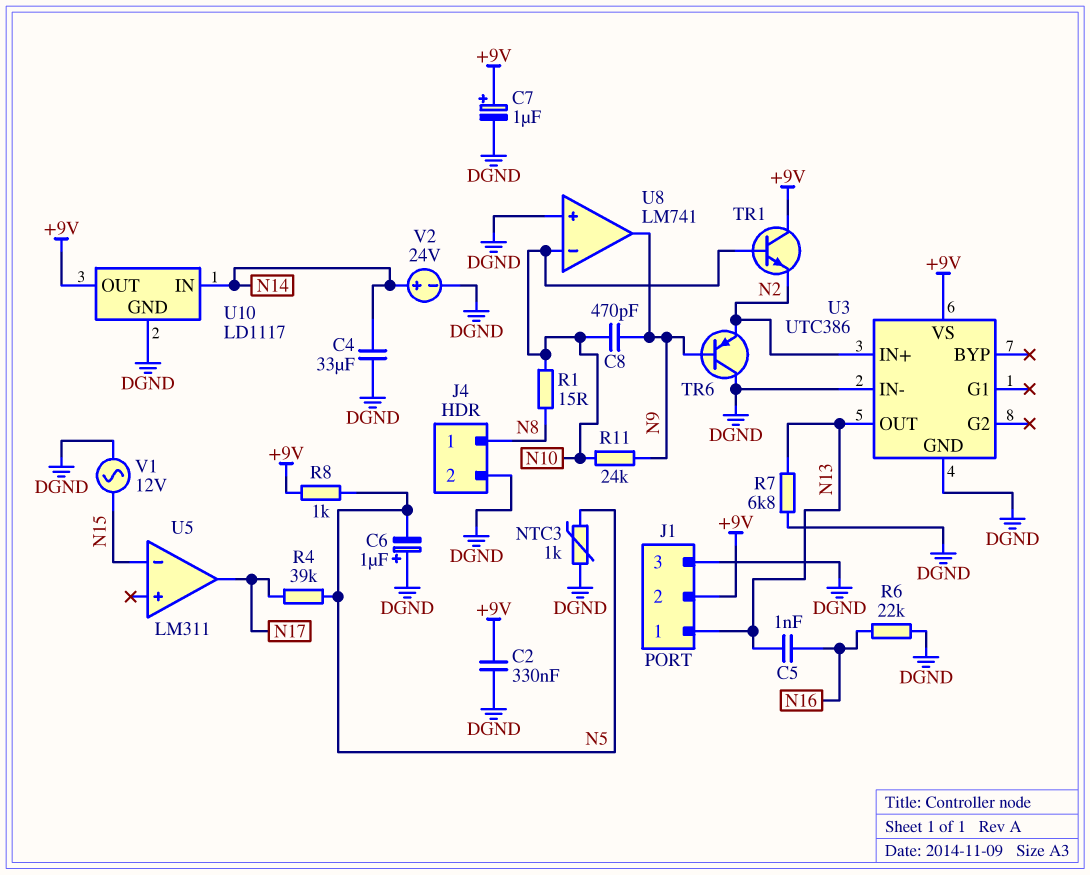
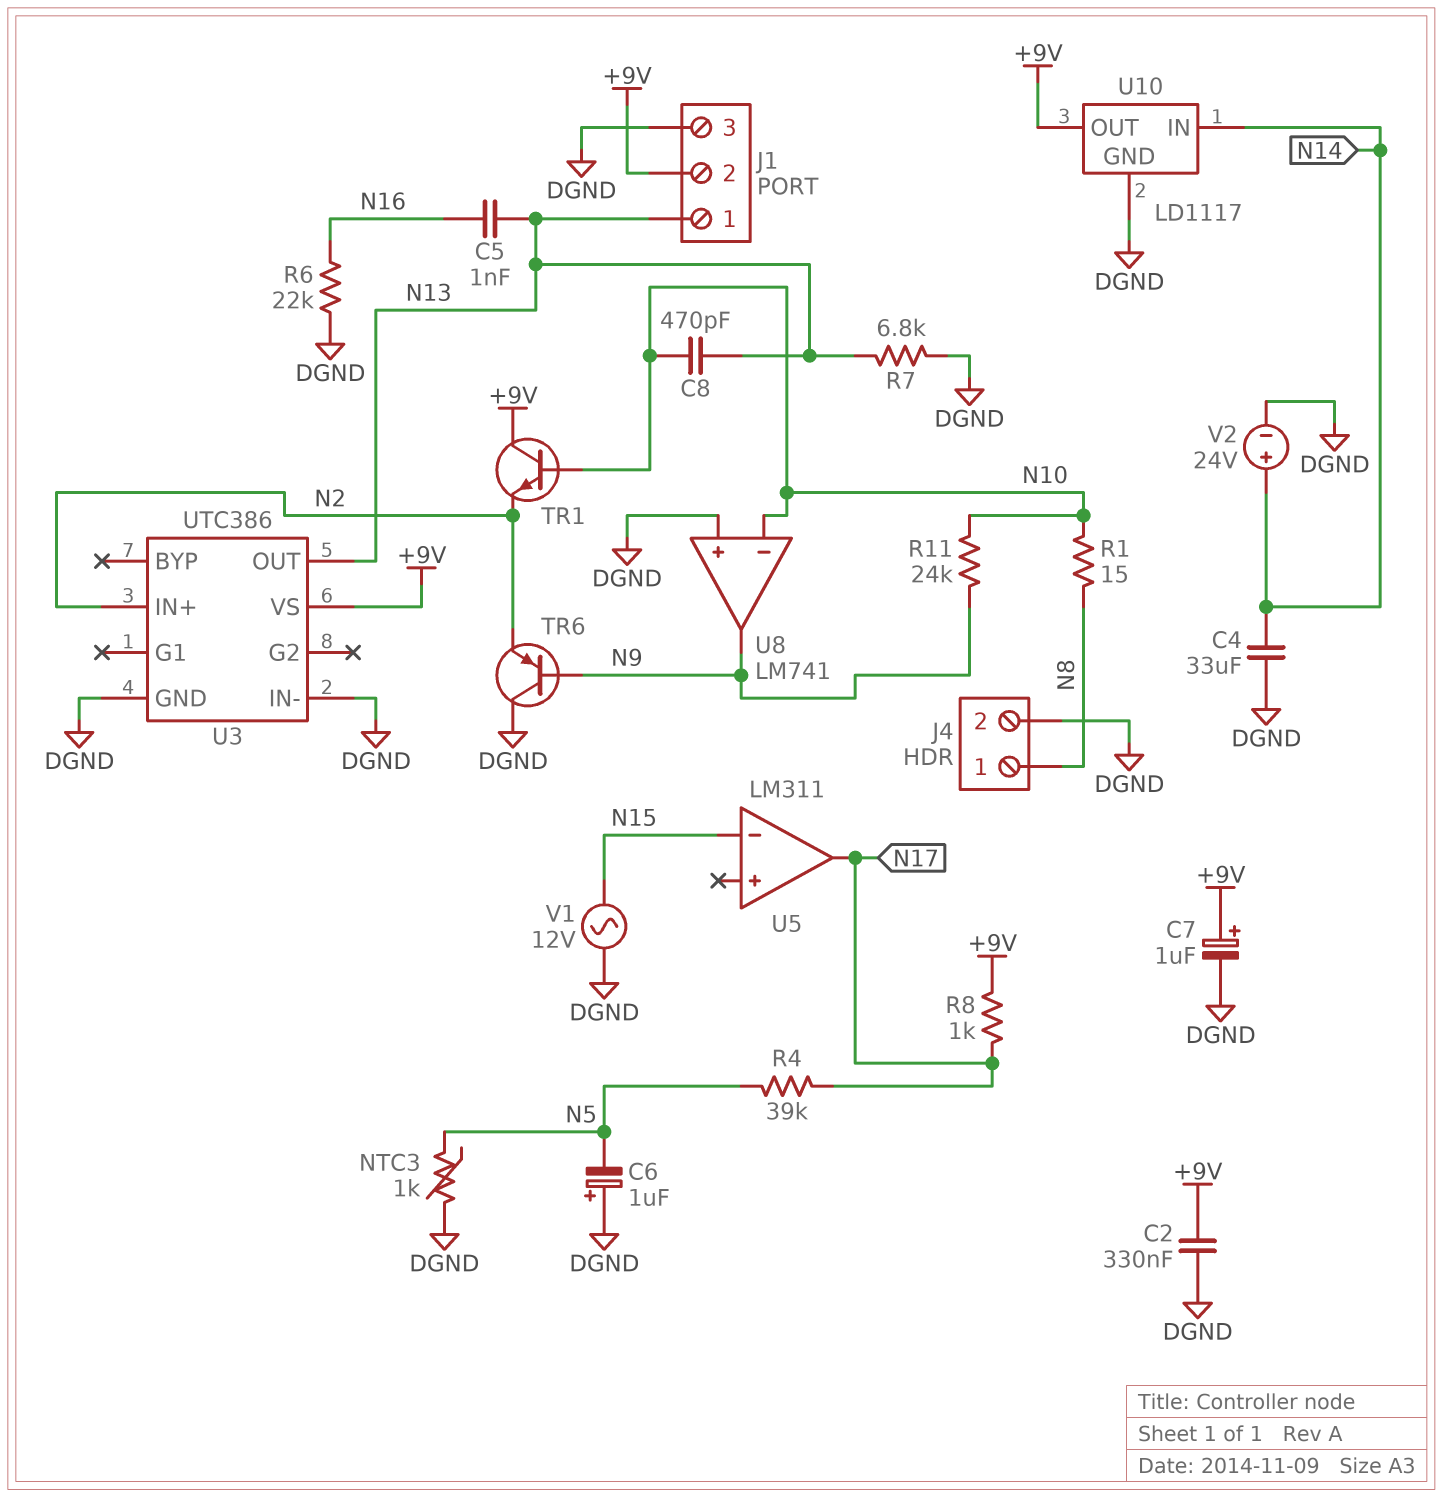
C8: 470pF (N9, N10) -> 470pF (N10, N13)
R8: 1k (+9V, N5) -> 1k (+9V, N17)

